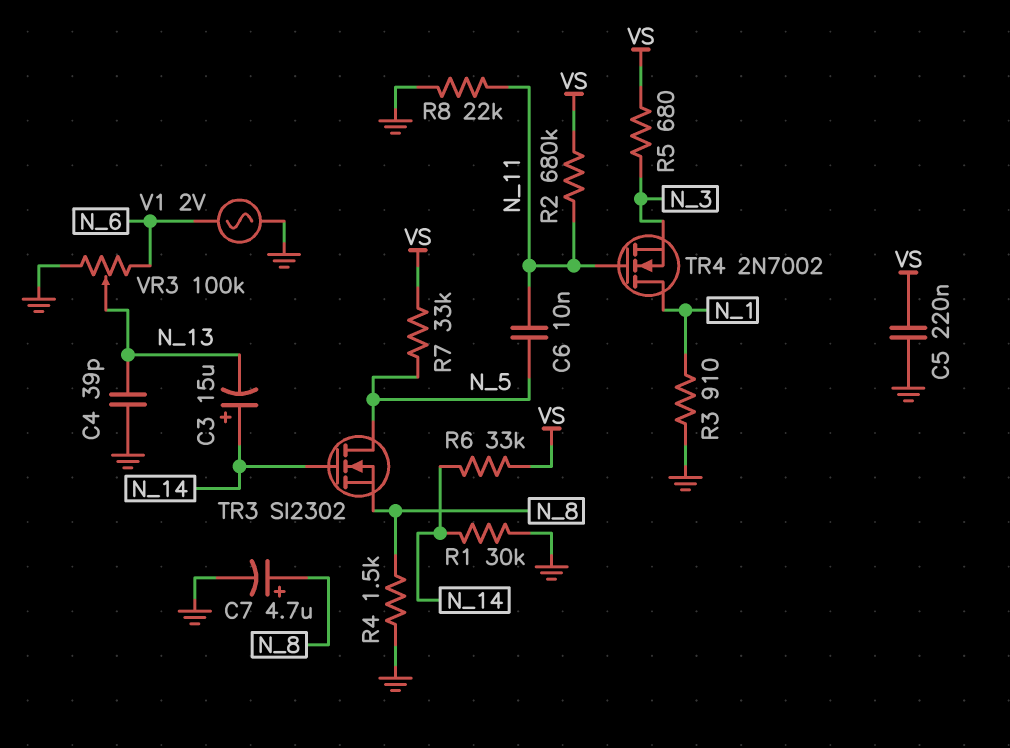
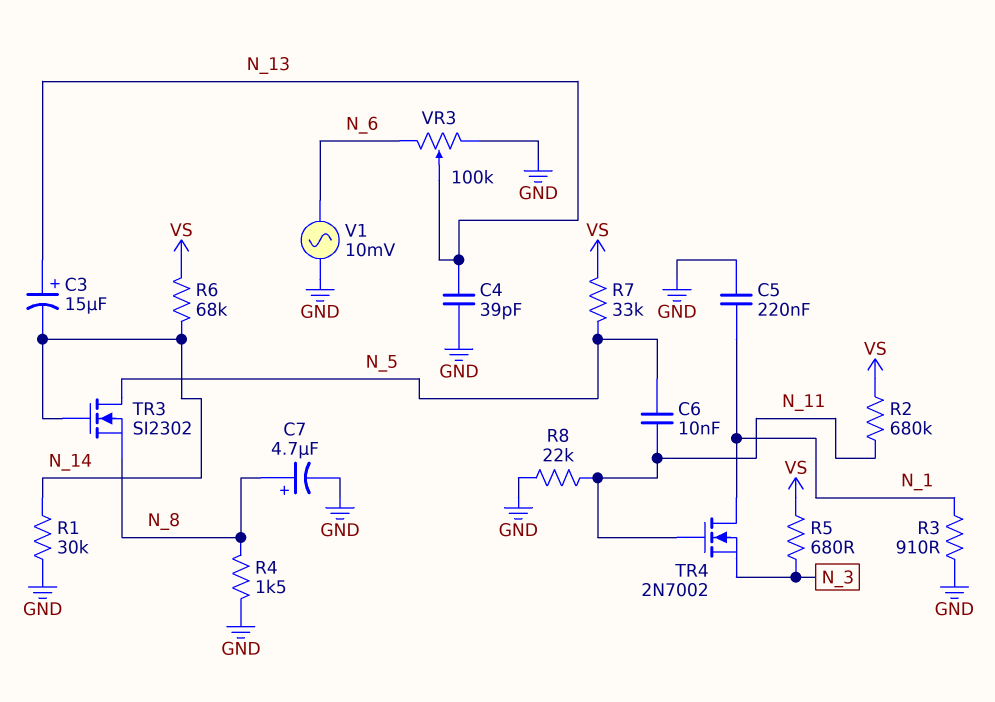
C3: 15uF (plus N_14, minus N_13) -> 15uF (plus N_13, minus N_14)
C5: 220nF (GND, VS) -> 220nF (GND, N_1)
R6: 33k (N_14, VS) -> 68k (N_14, VS)
V1: AC 2V (GND, N_6) -> AC 10mV (GND, N_6)

